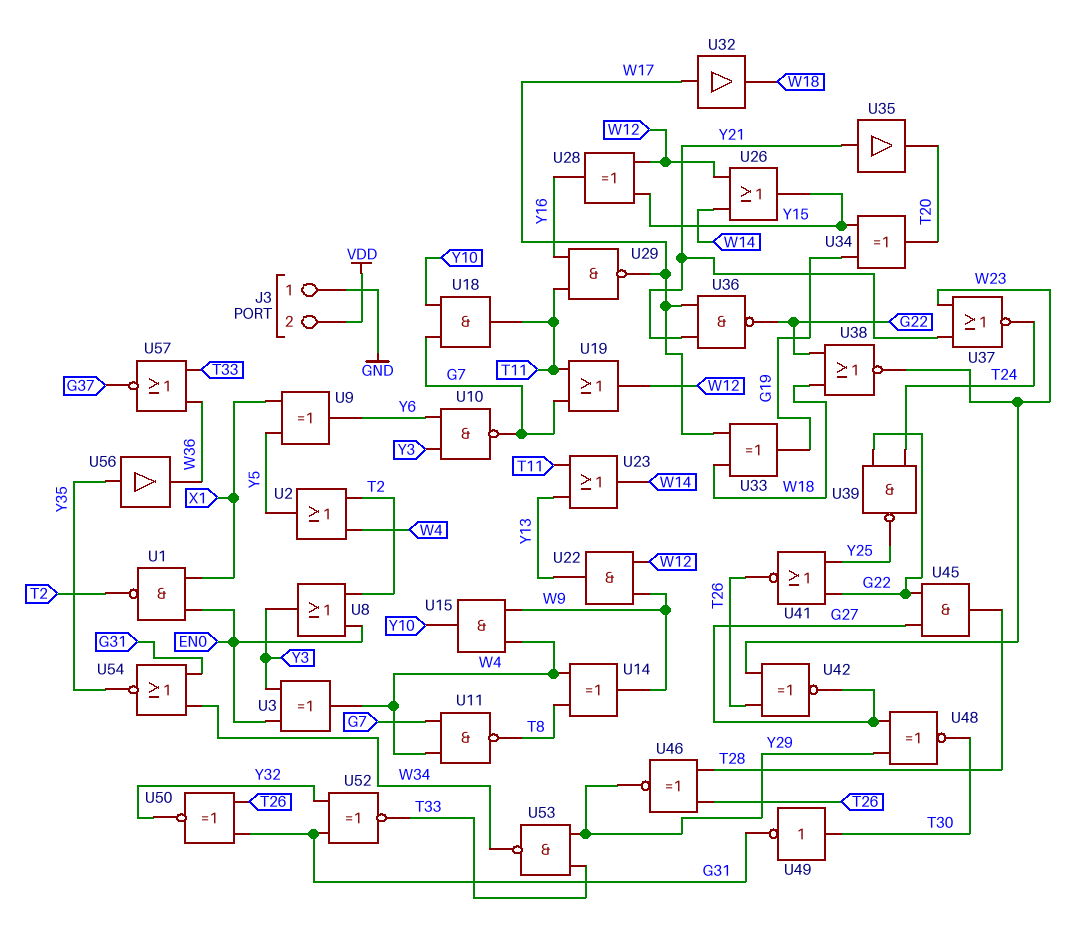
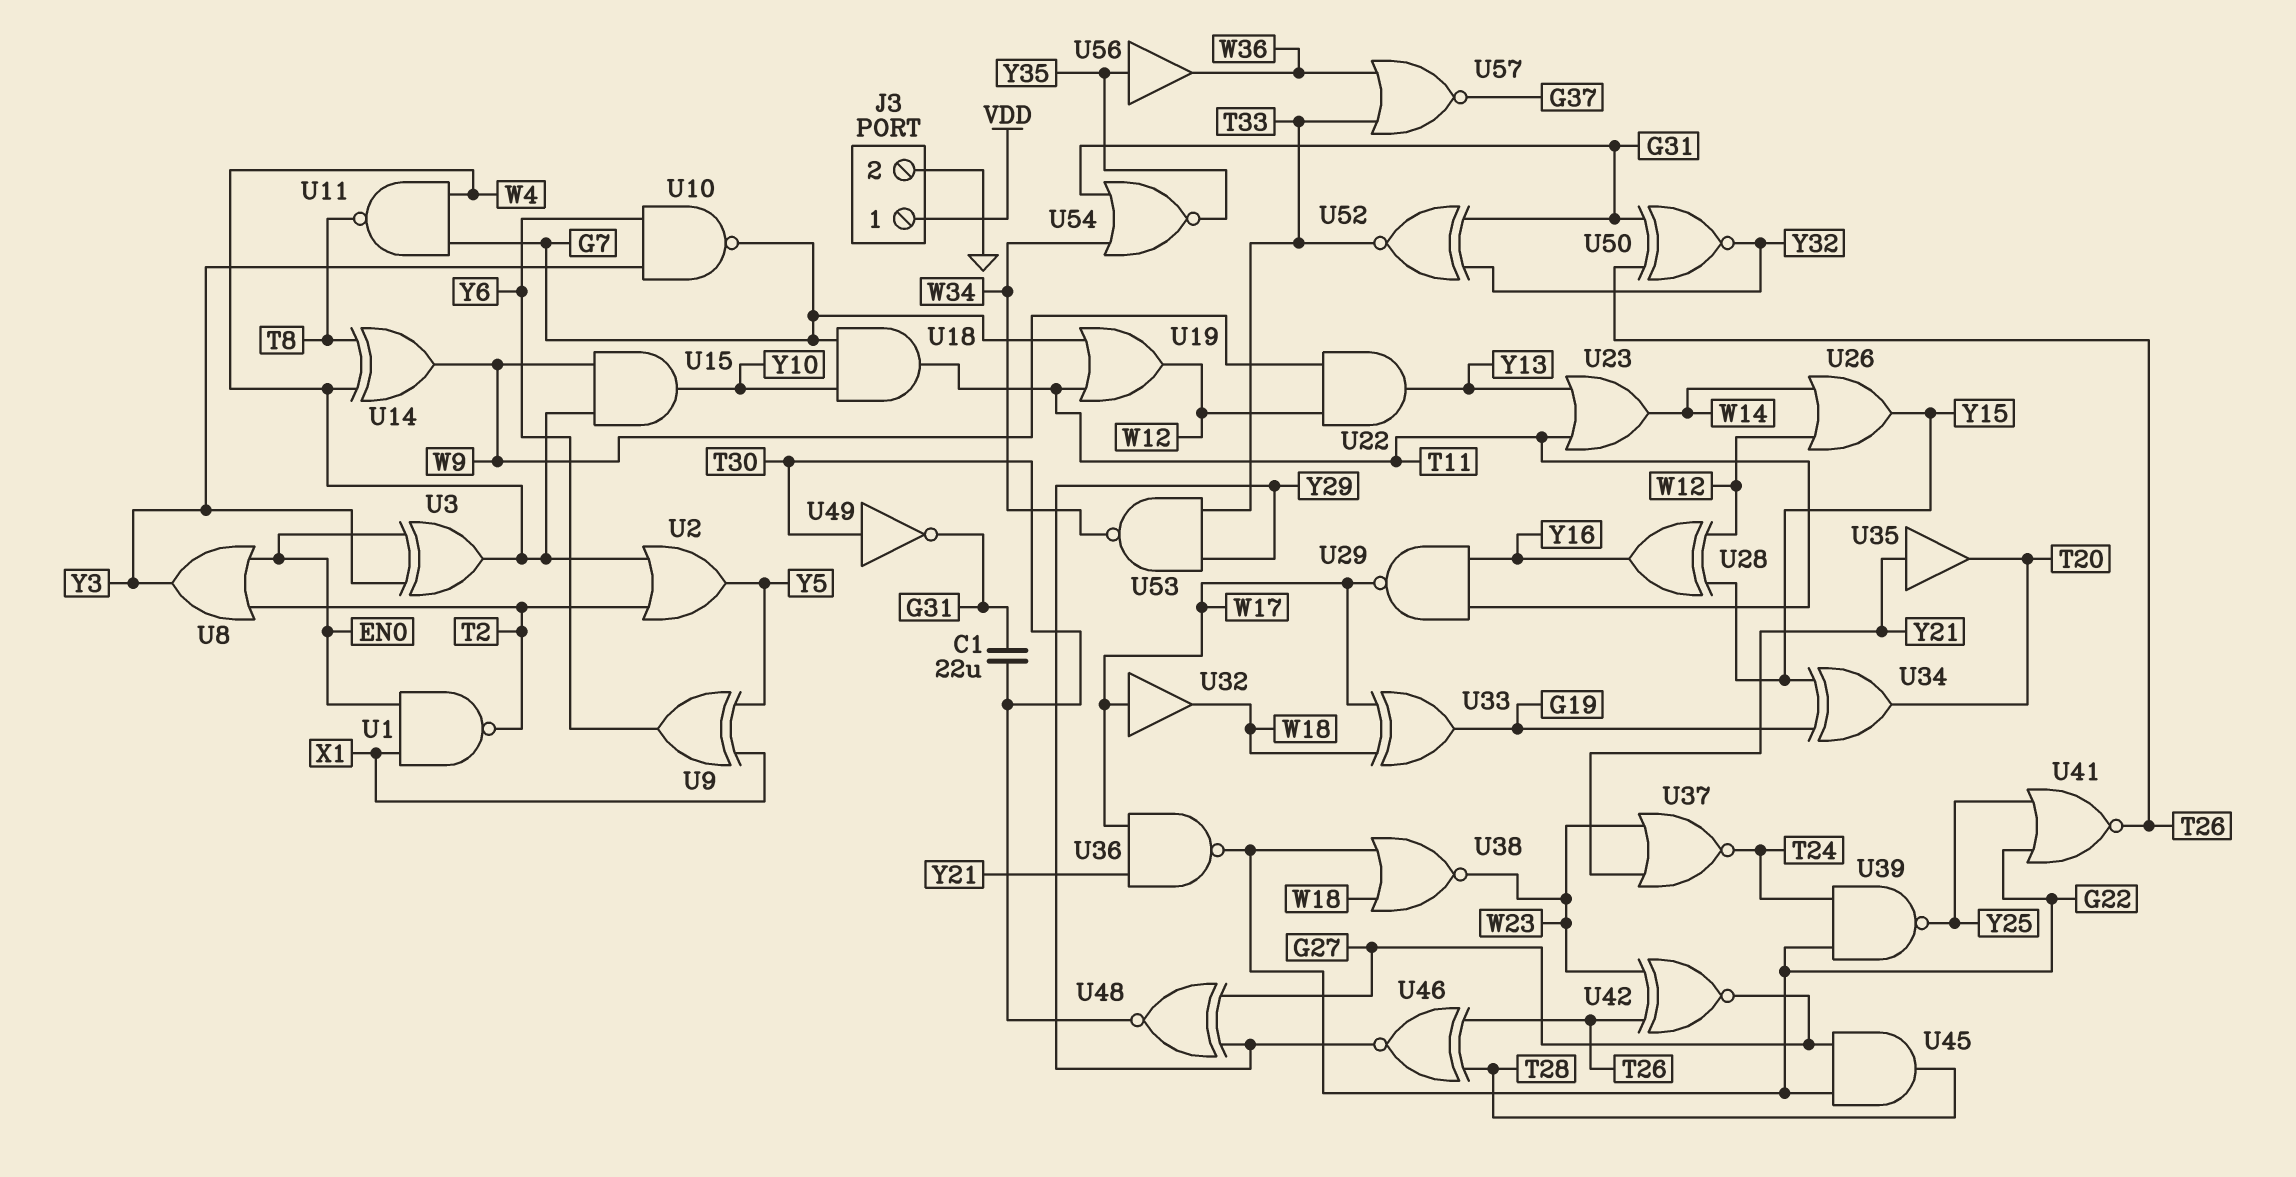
C1: none -> 22uF (G31, T30)
J3 pin 1: GND -> VDD
J3 pin 2: VDD -> GND

